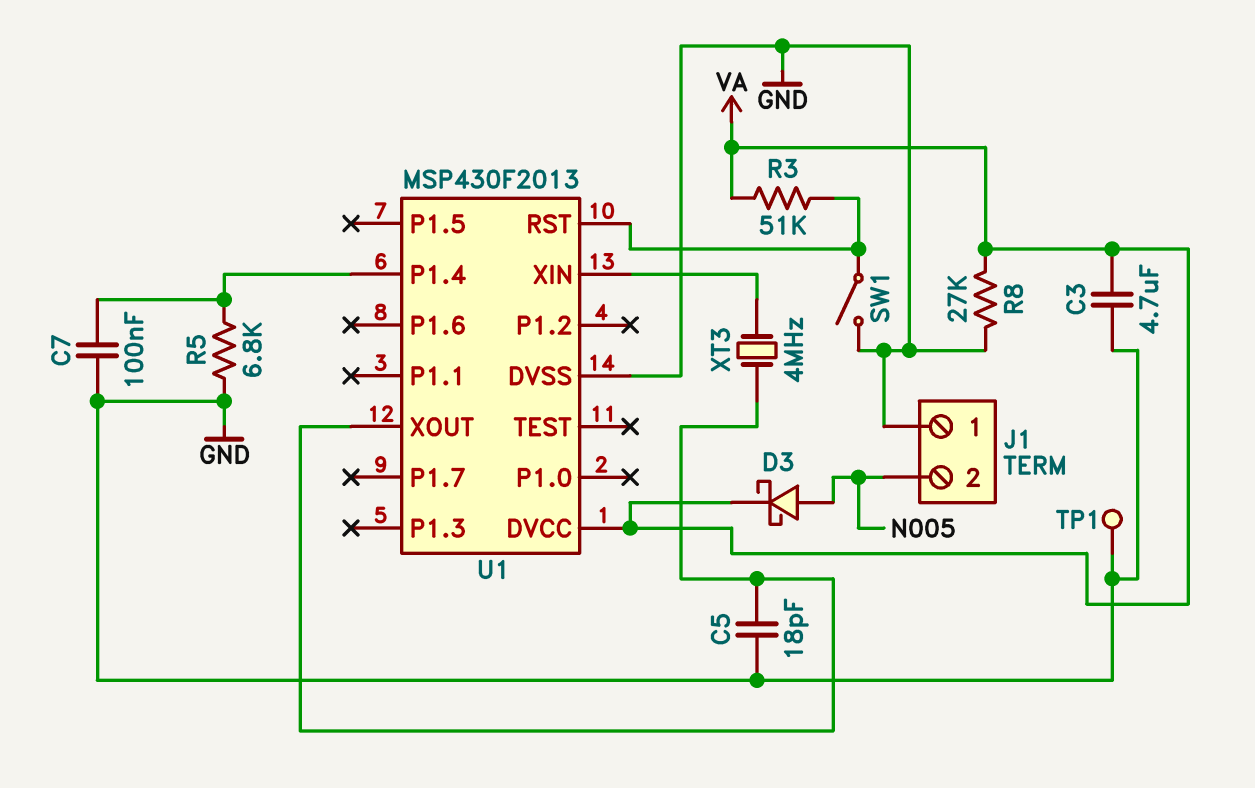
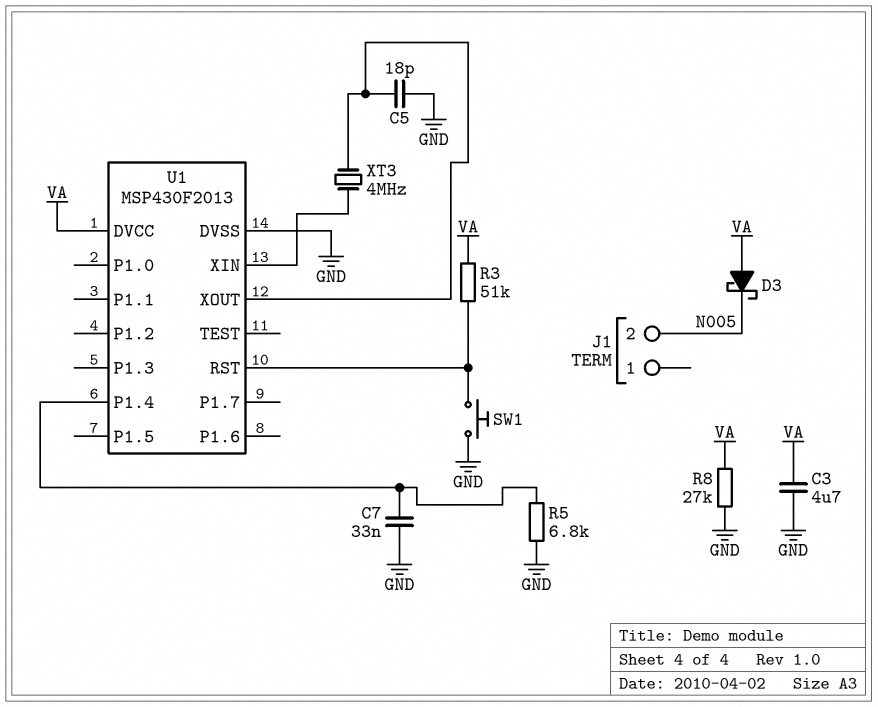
C7: 100nF (GND, U1/P1.4) -> 33nF (GND, U1/P1.4)
D3: schottky (A N005, K VA) -> schottky (A VA, K N005)
J1 pin 1: GND -> none
SW1: switch (GND, U1/RST) -> button (GND, U1/RST)
TP1: test point (GND) -> none

